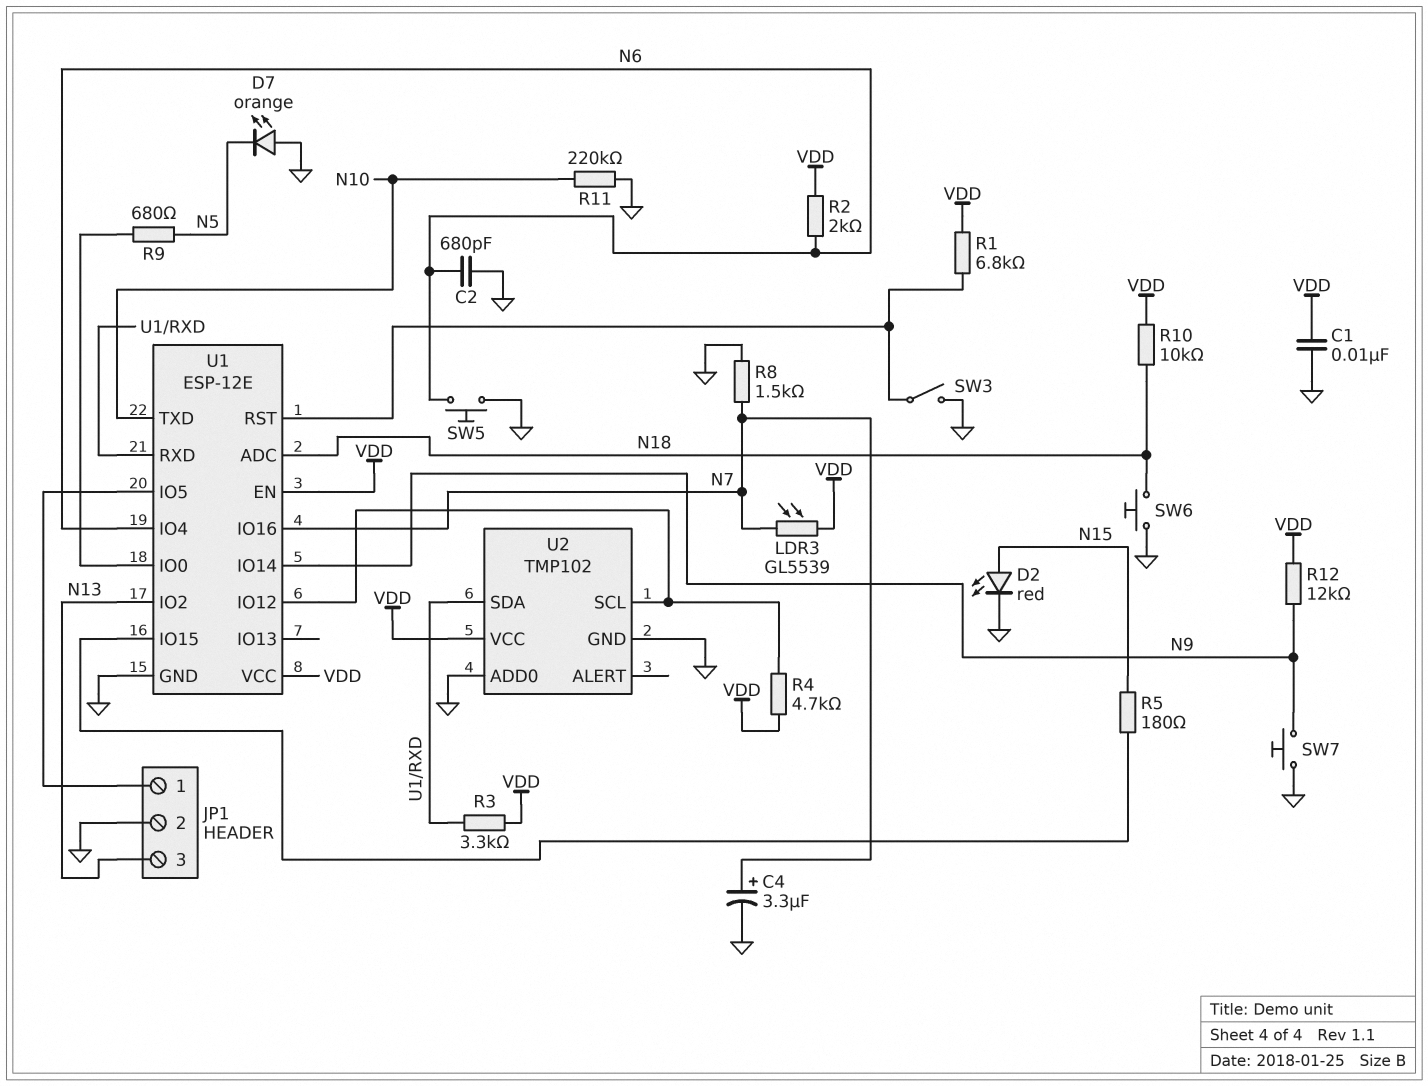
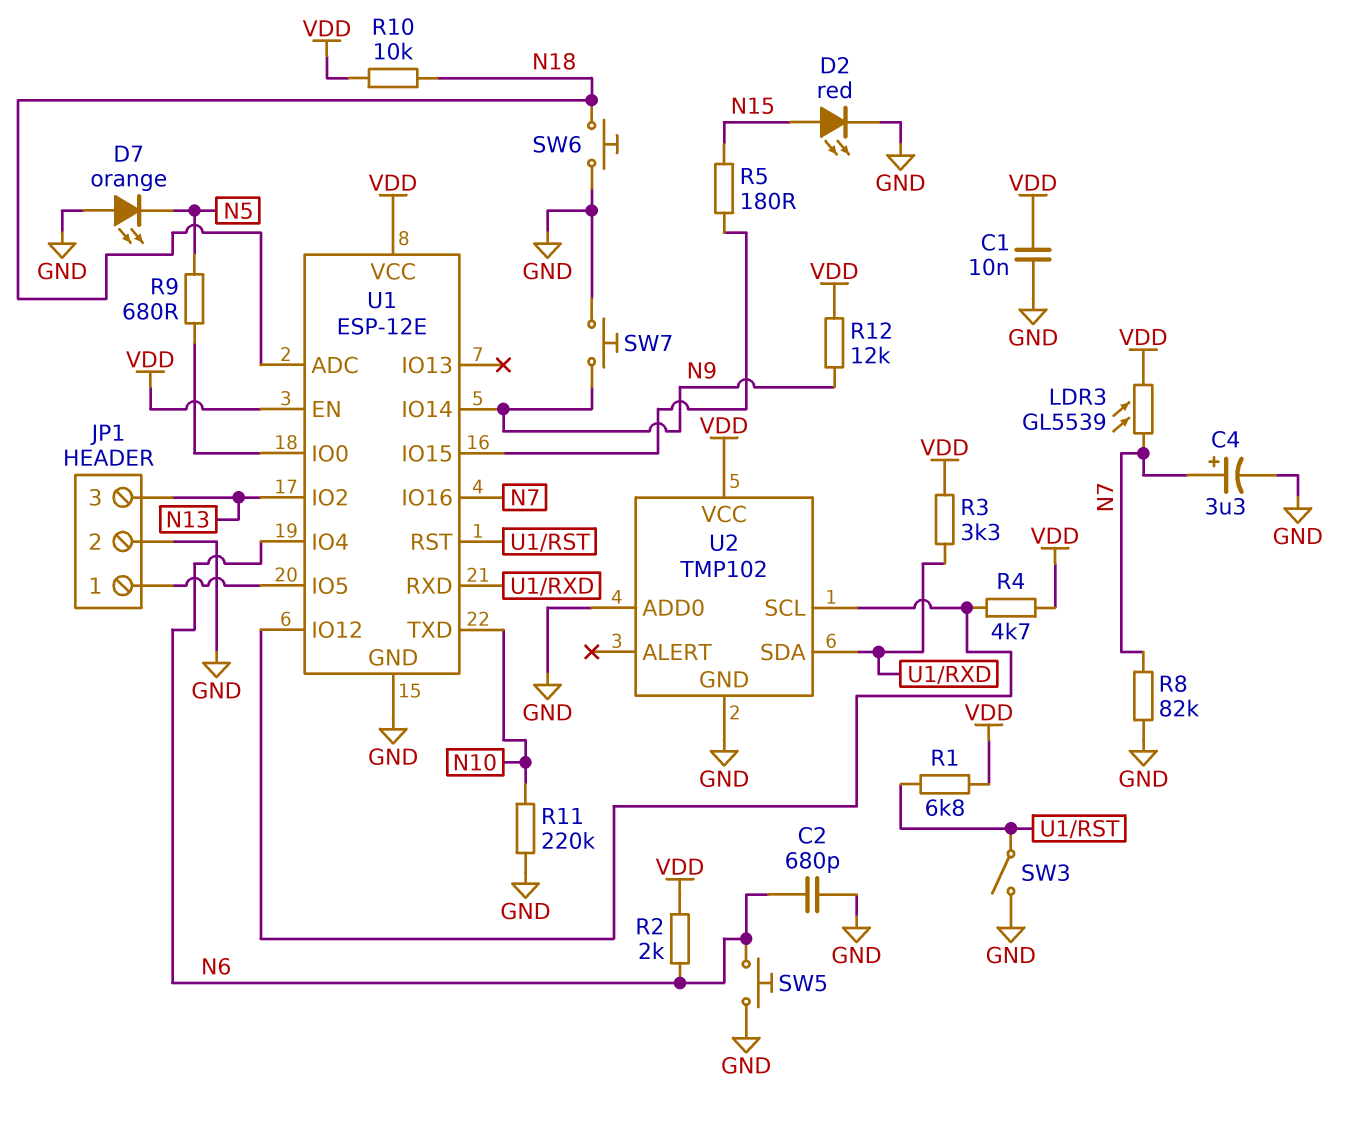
R8: 1.5k (GND, N7) -> 82k (GND, N7)

